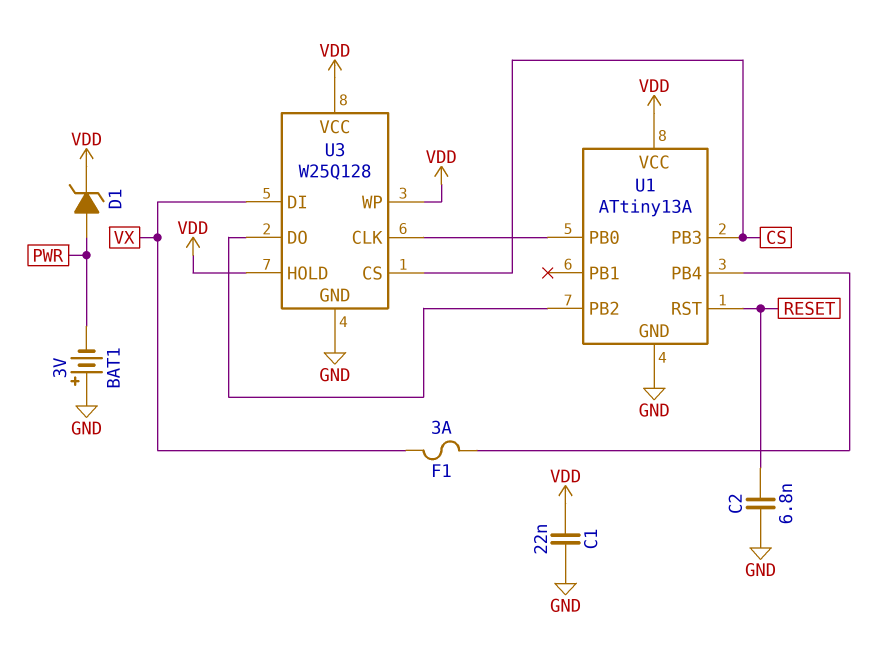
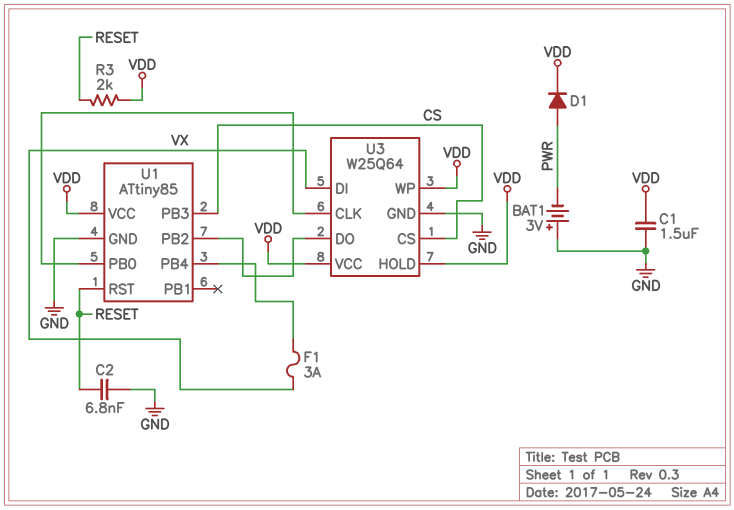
C1: 22nF (GND, VDD) -> 1.5uF (GND, VDD)
D1: zener (A PWR, K VDD) -> diode (A PWR, K VDD)
R3: none -> 2k (RESET, VDD)
U1: ATtiny13A -> ATtiny85
U3: W25Q128 -> W25Q64

